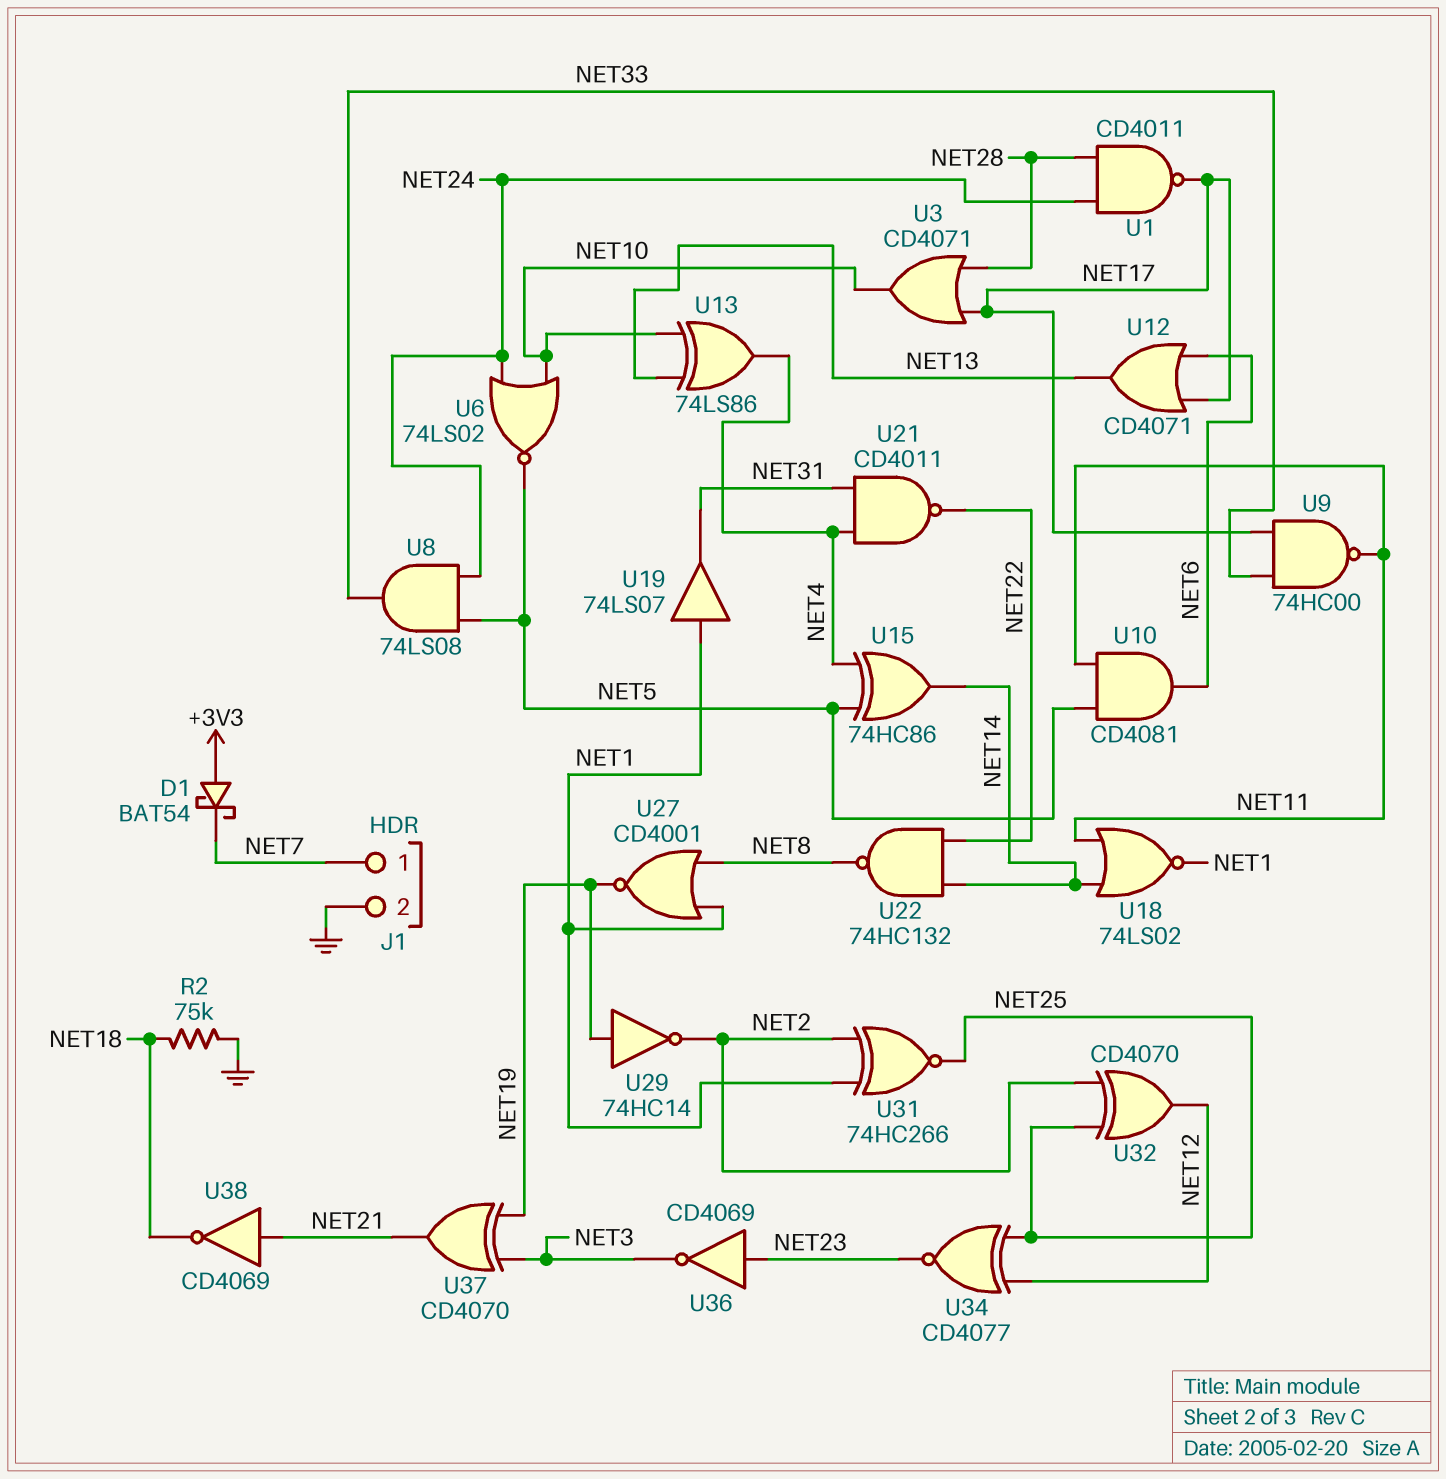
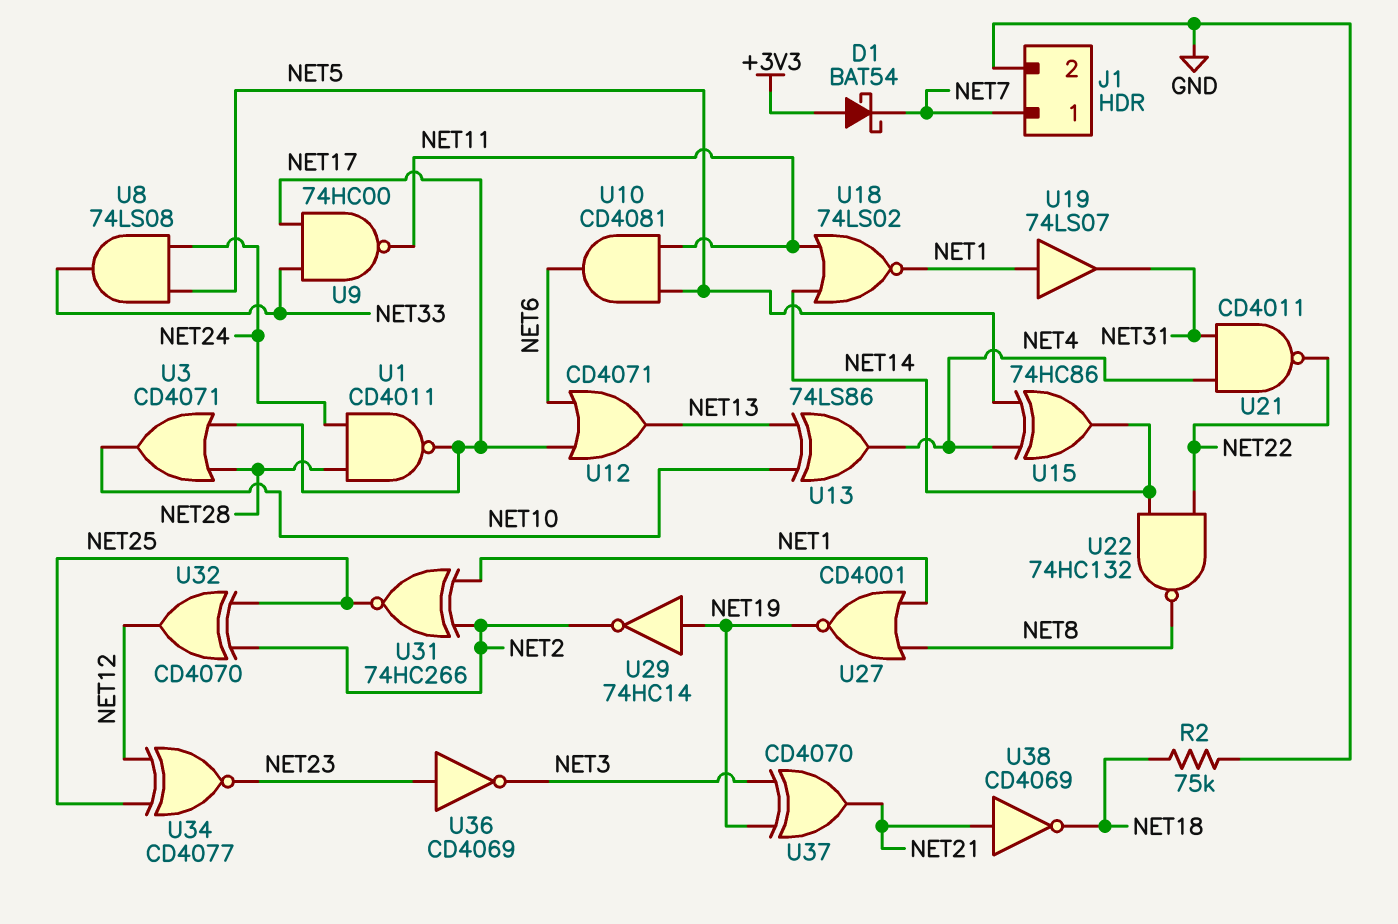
U6: NOR 74LS02 (in NET10, in NET24, out NET5) -> none

